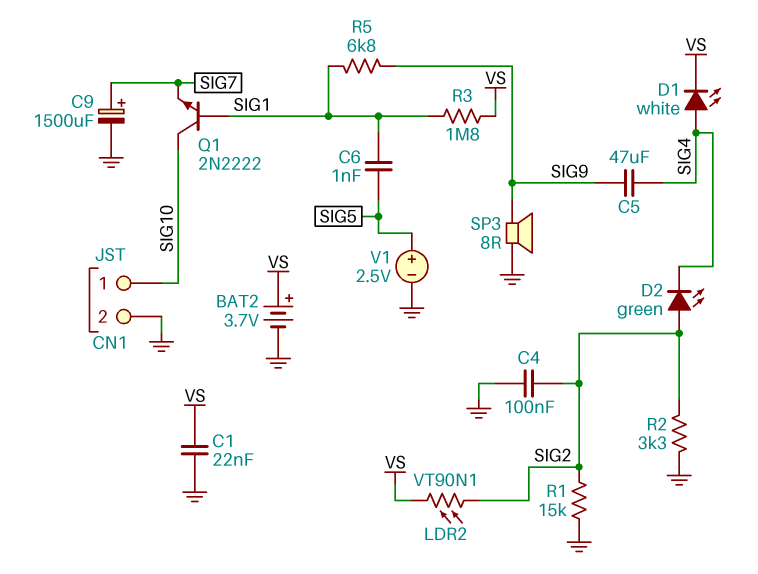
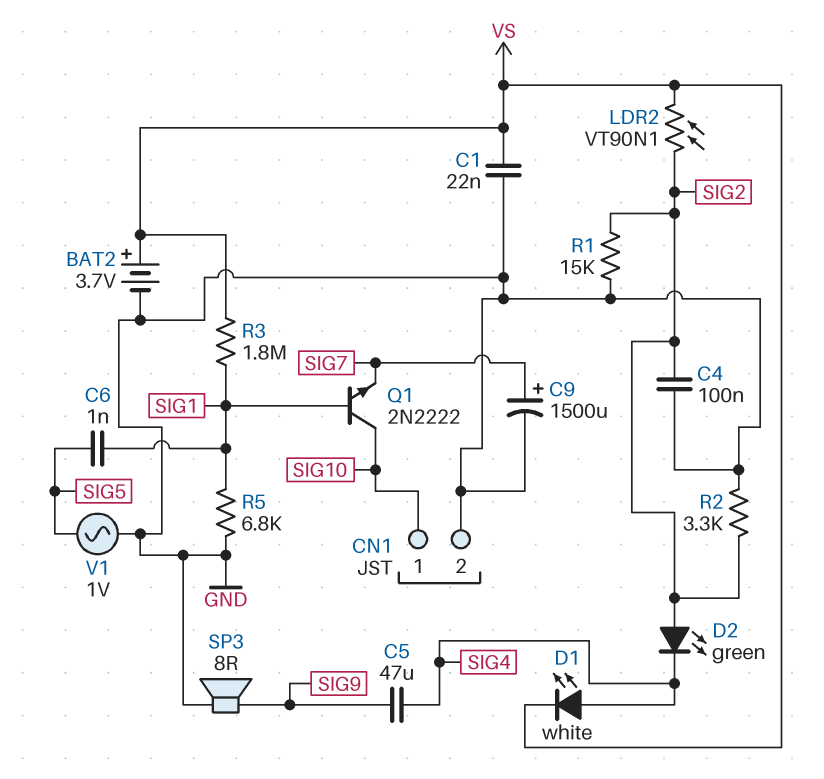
R5: 6.8k (SIG1, SIG9) -> 6.8k (GND, SIG1)
V1: 2.5V (plus SIG5, minus GND) -> AC 1V (GND, SIG5)

